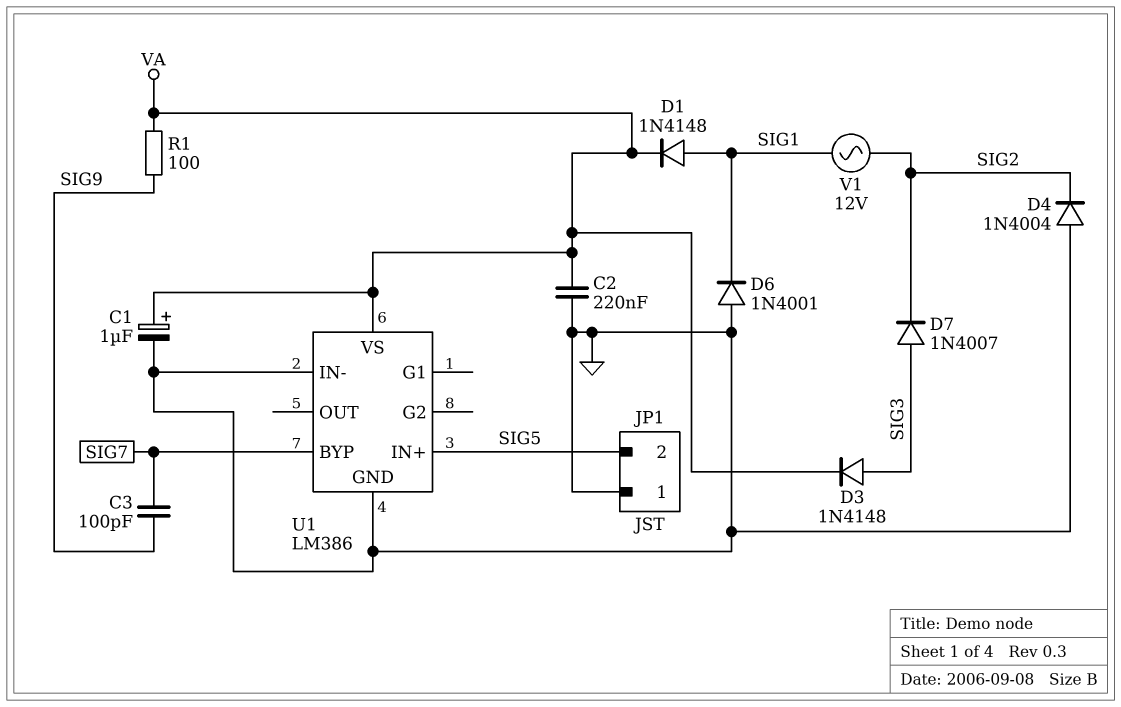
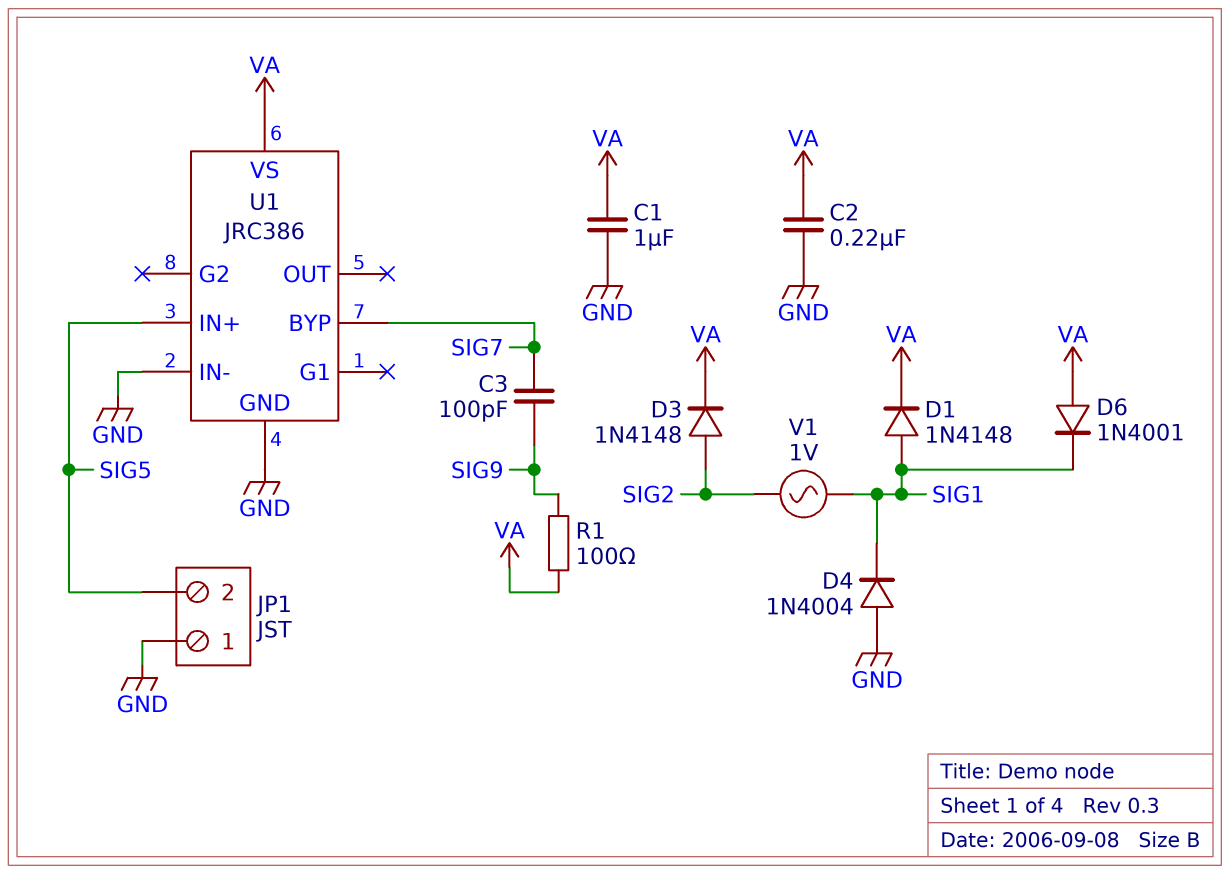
C1: 1uF (plus VA, minus GND) -> 1uF (GND, VA)
D3: diode 1N4148 (A SIG3, K VA) -> diode 1N4148 (A SIG2, K VA)
D4: diode 1N4004 (A GND, K SIG2) -> diode 1N4004 (A GND, K SIG1)
D6: diode 1N4001 (A GND, K SIG1) -> diode 1N4001 (A VA, K SIG1)
D7: diode 1N4007 (A SIG3, K SIG2) -> none
U1: LM386 -> JRC386
V1: AC 12V (SIG1, SIG2) -> AC 1V (SIG1, SIG2)

